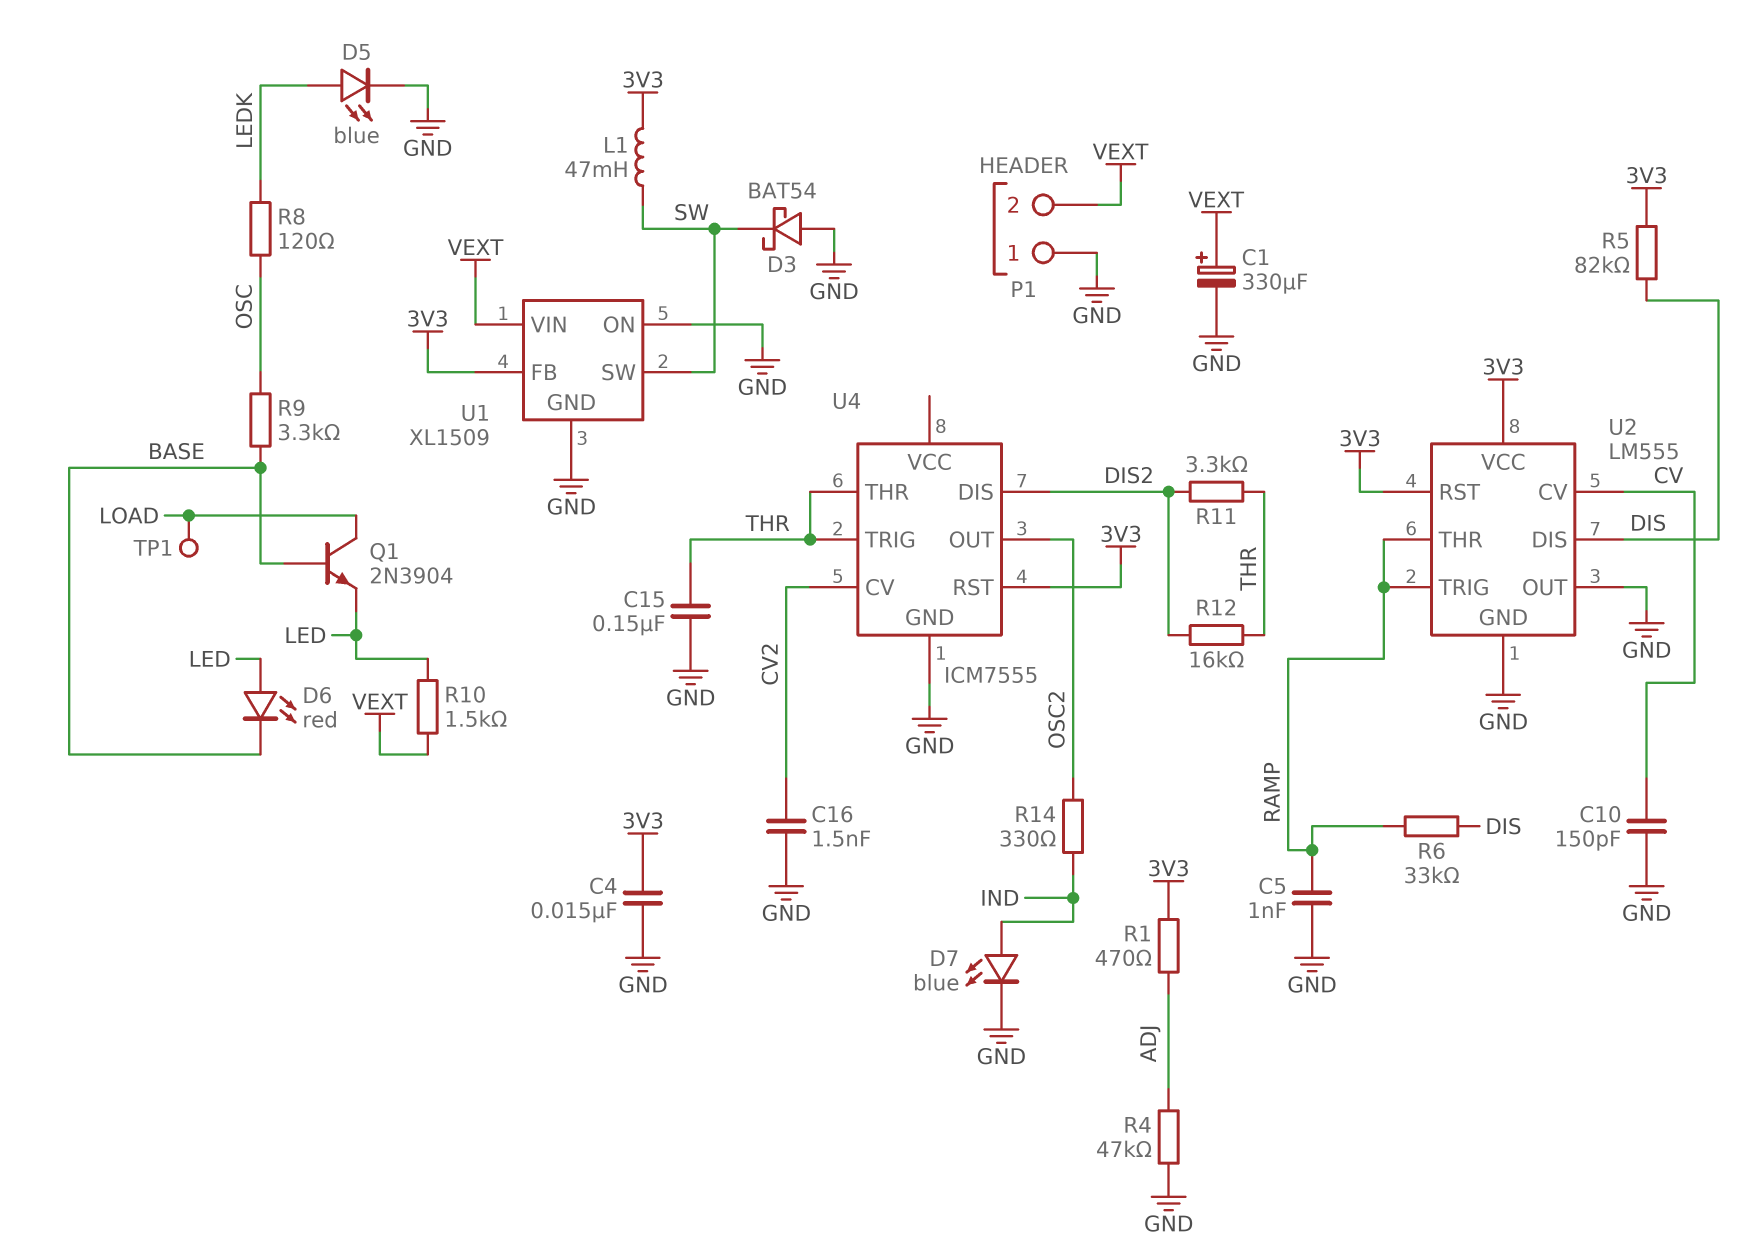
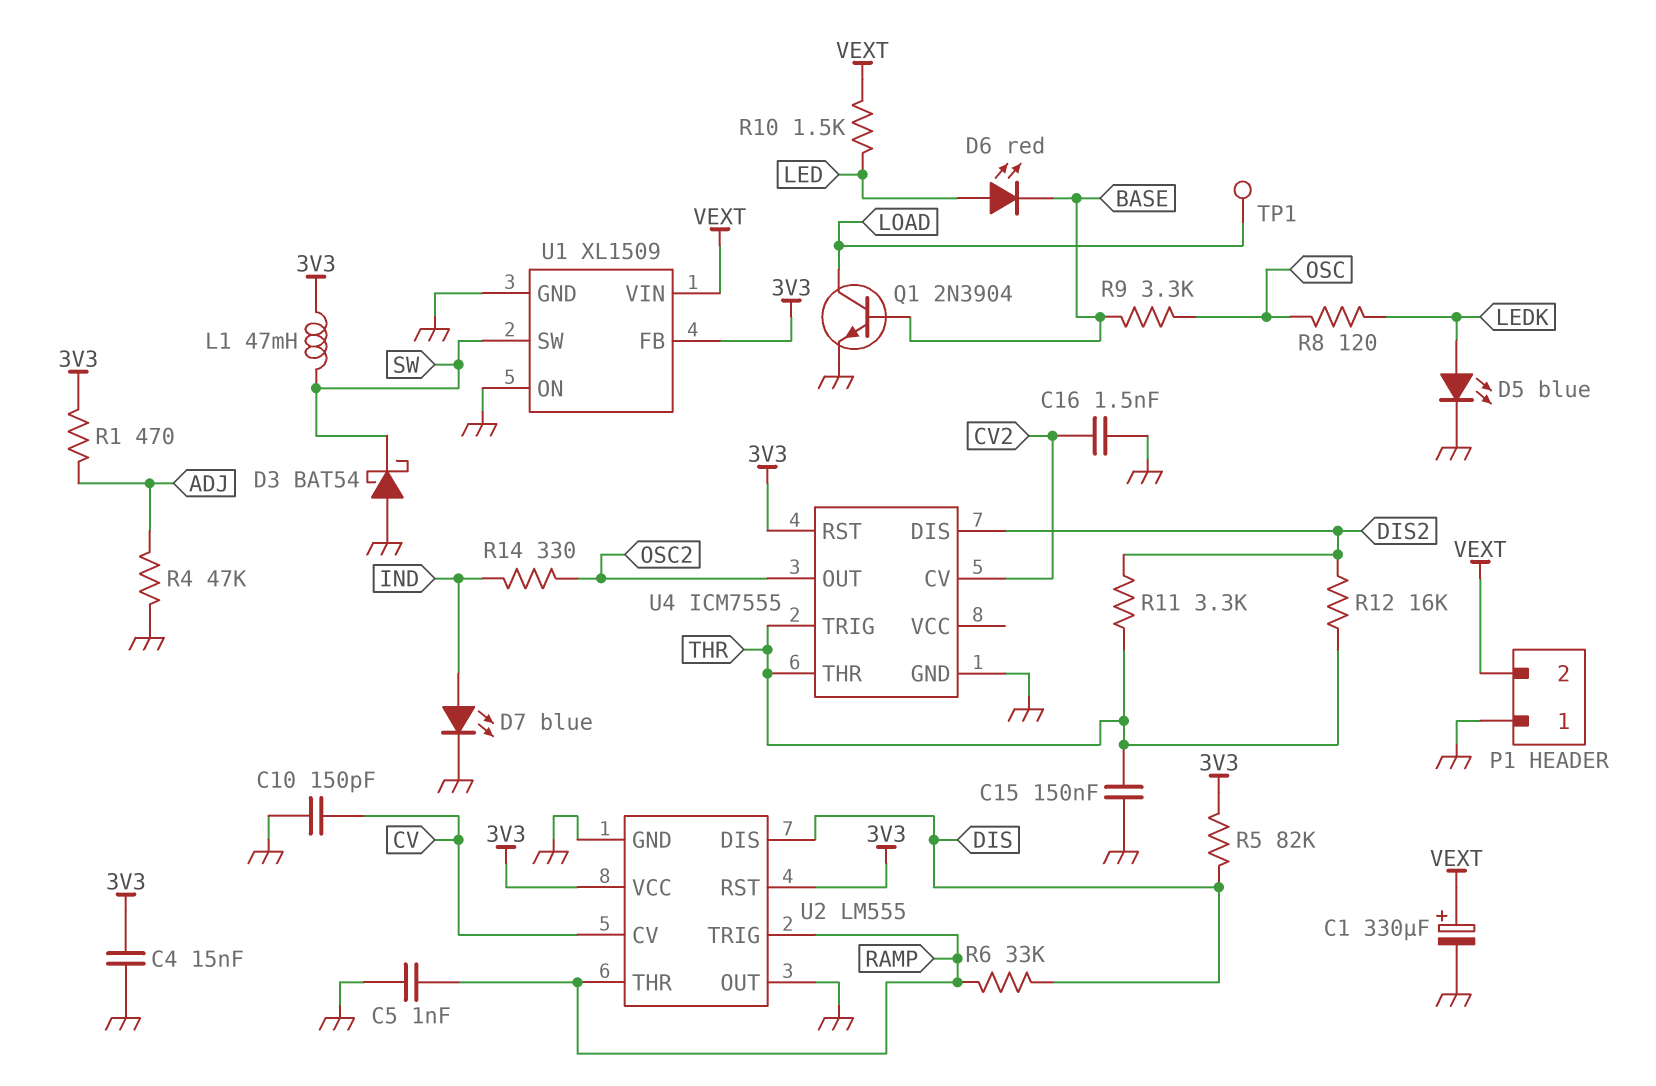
Q1: NPN 2N3904 (B BASE, C LOAD, E LED) -> NPN 2N3904 (B BASE, C LOAD, E GND)

